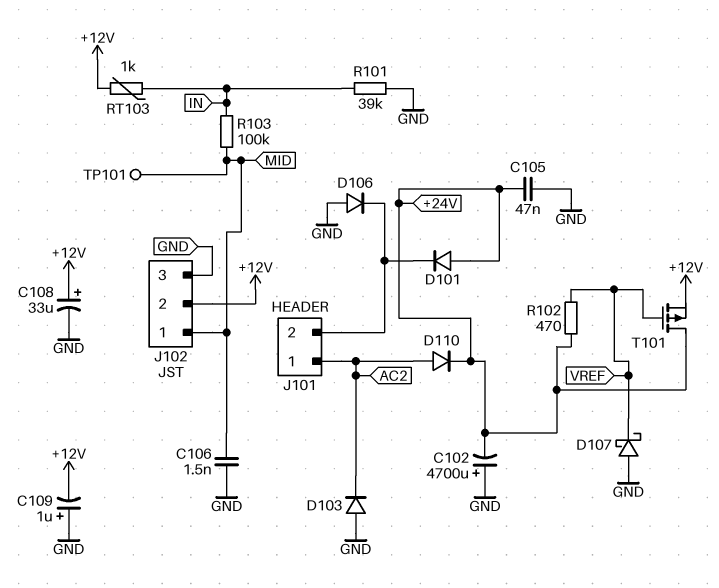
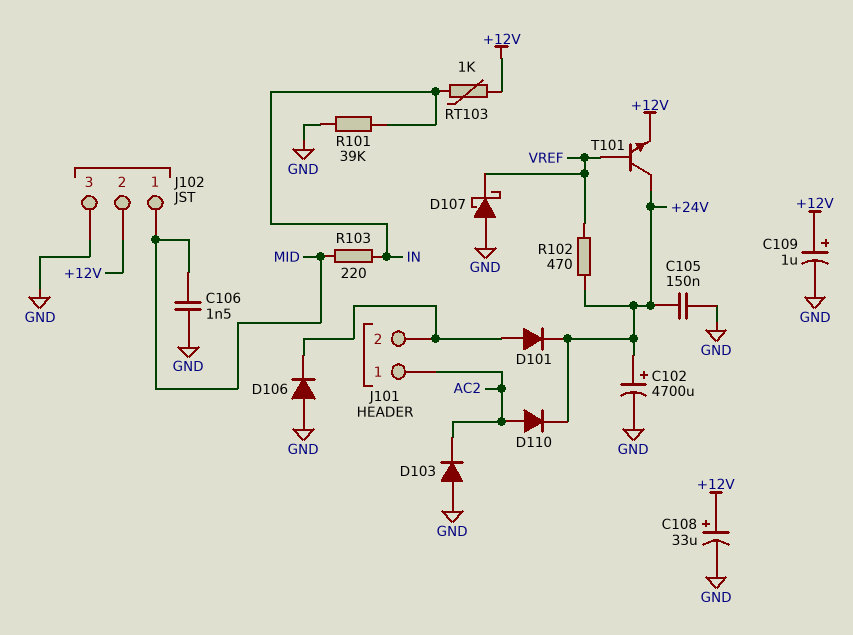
C102: 4700uF (plus GND, minus +24V) -> 4700uF (plus +24V, minus GND)
C105: 47nF (+24V, GND) -> 150nF (+24V, GND)
C109: 1uF (plus GND, minus +12V) -> 1uF (plus +12V, minus GND)
D101: diode (A +24V, K J101/2) -> diode (A J101/2, K +24V)
R103: 100k (IN, MID) -> 220 (IN, MID)
T101: PMOS (G VREF, D +24V, S +12V) -> NPN (B VREF, C +24V, E +12V)
TP101: test point (MID) -> none

